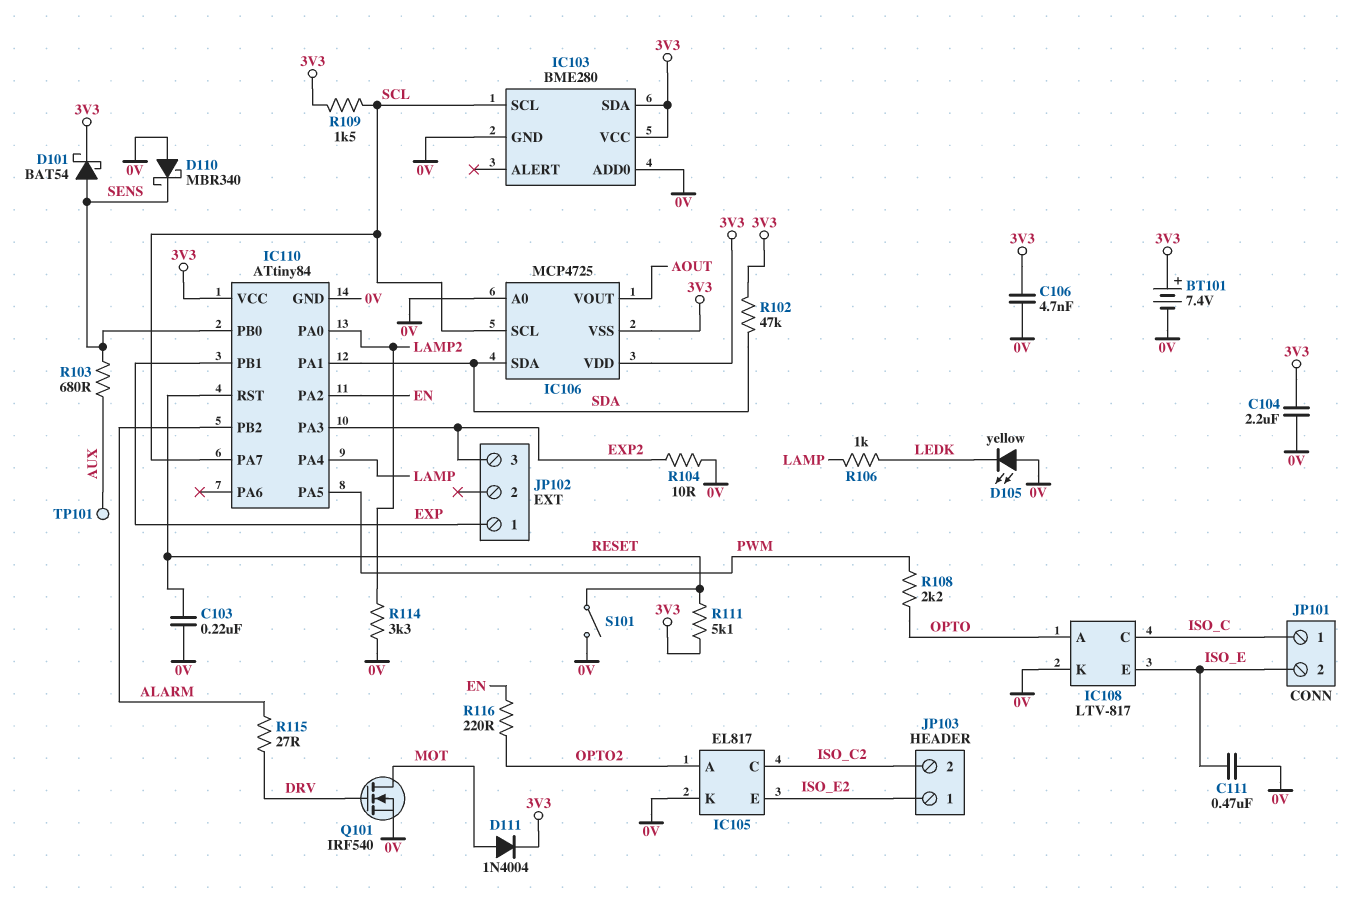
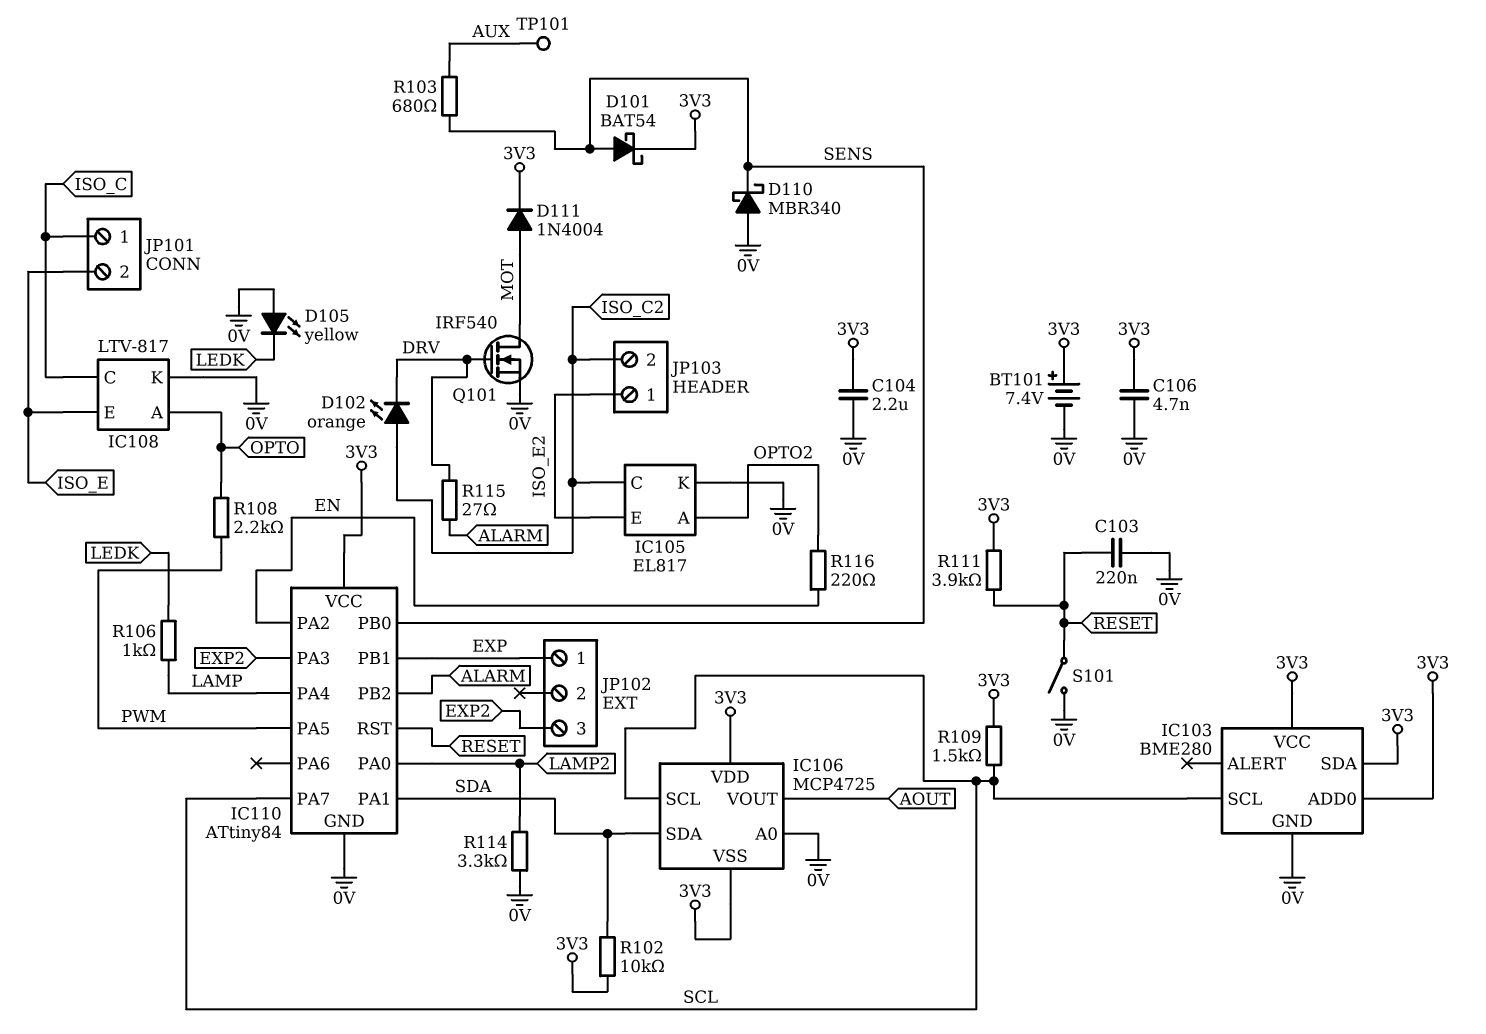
C111: 470nF (0V, ISO_E) -> none
D102: none -> LED orange (A ISO_C2, K DRV)
IC103 pin ADD0: 0V -> 3V3
R102: 47k (3V3, SDA) -> 10k (3V3, SDA)
R104: 10 (0V, EXP2) -> none
R111: 5.1k (3V3, RESET) -> 3.9k (3V3, RESET)

